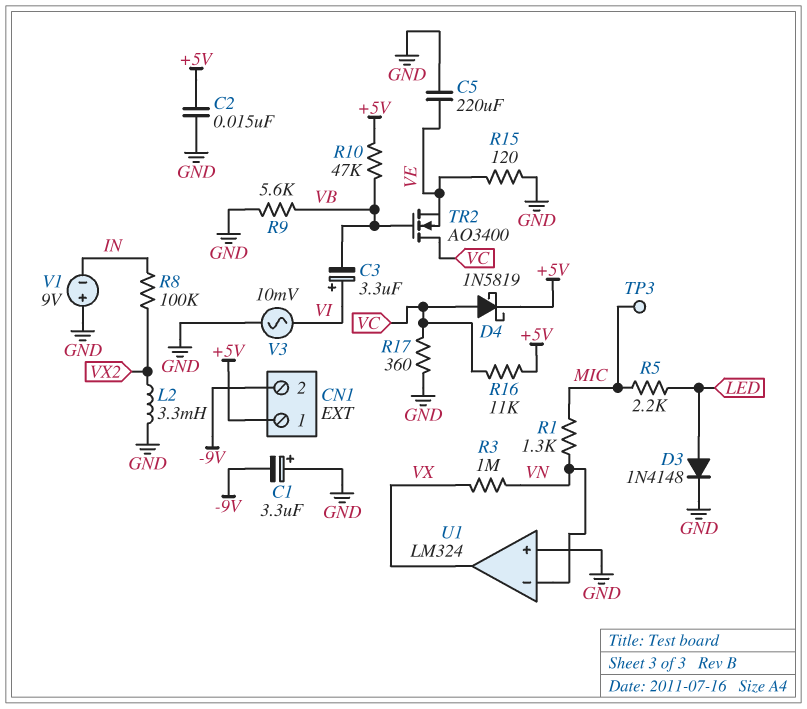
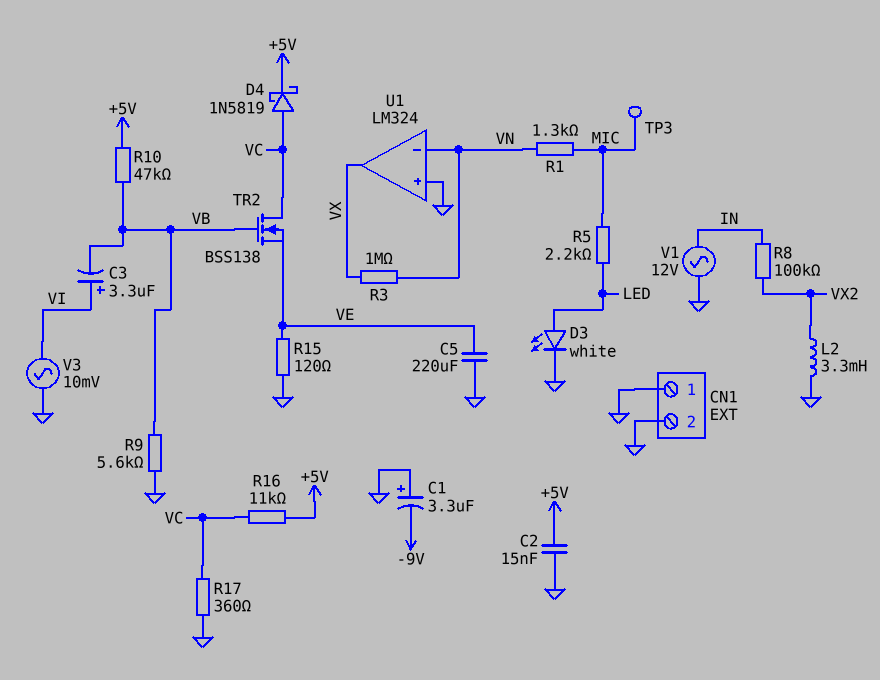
CN1 pin 1: +5V -> GND
CN1 pin 2: -9V -> GND
D3: diode 1N4148 (A LED, K GND) -> LED white (A LED, K GND)
TR2: NMOS AO3400 (G VB, D VC, S VE) -> NMOS BSS138 (G VB, D VC, S VE)
V1: 9V (plus GND, minus IN) -> AC 12V (GND, IN)

